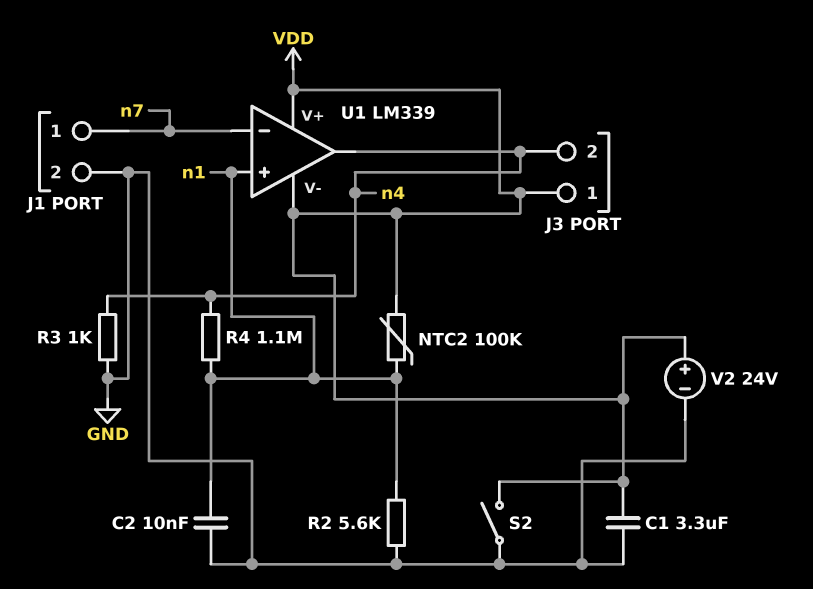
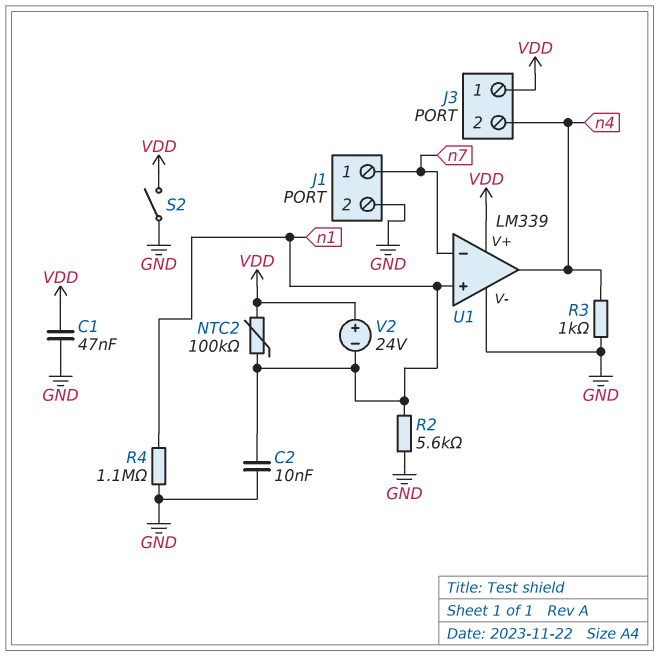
C1: 3.3uF (GND, VDD) -> 47nF (GND, VDD)
R4: 1.1M (n1, n4) -> 1.1M (GND, n1)
U1 pin V-: VDD -> GND
V2: 24V (plus VDD, minus GND) -> 24V (plus VDD, minus n1)

